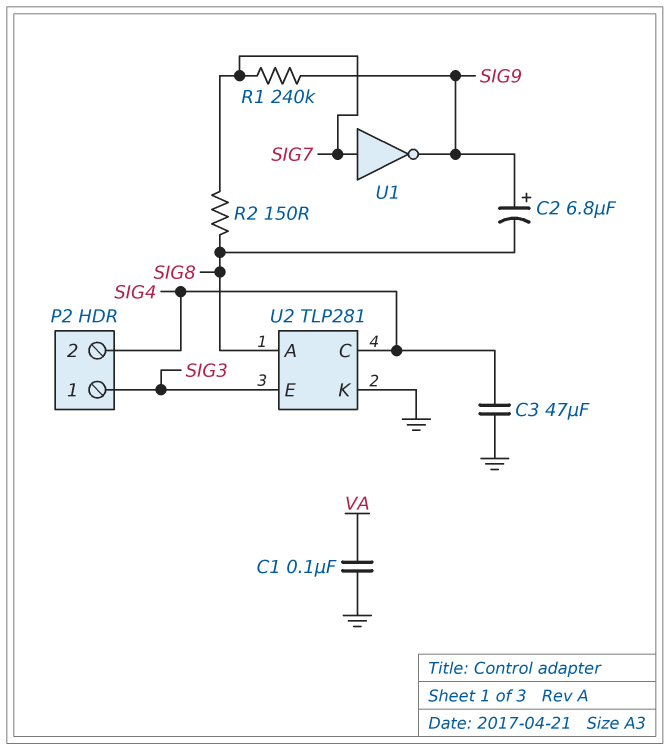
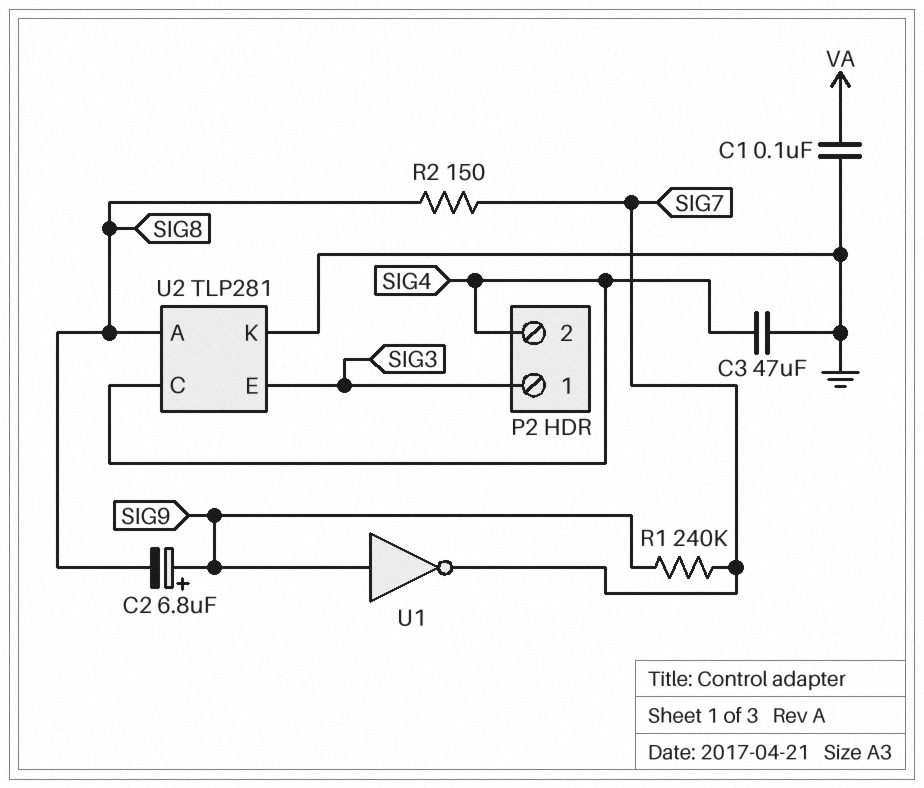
U1: NOT (in SIG7, out SIG9) -> NOT (in SIG9, out SIG7)

